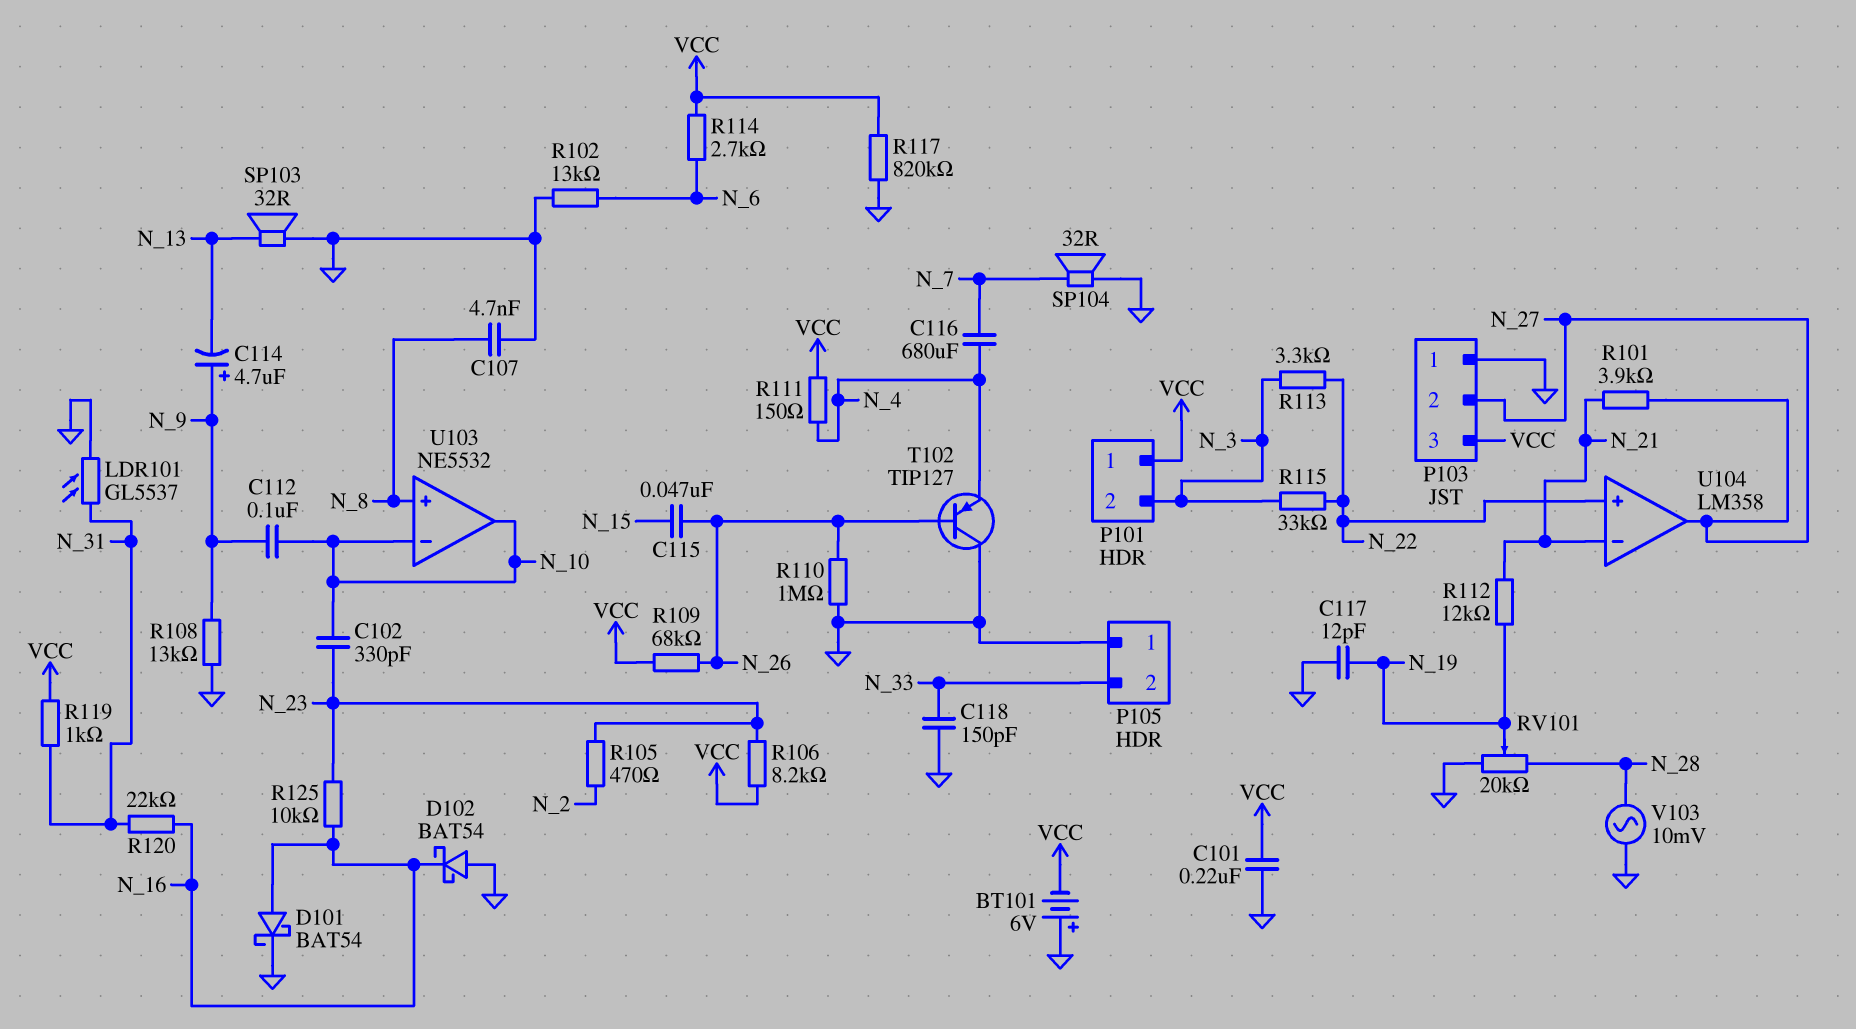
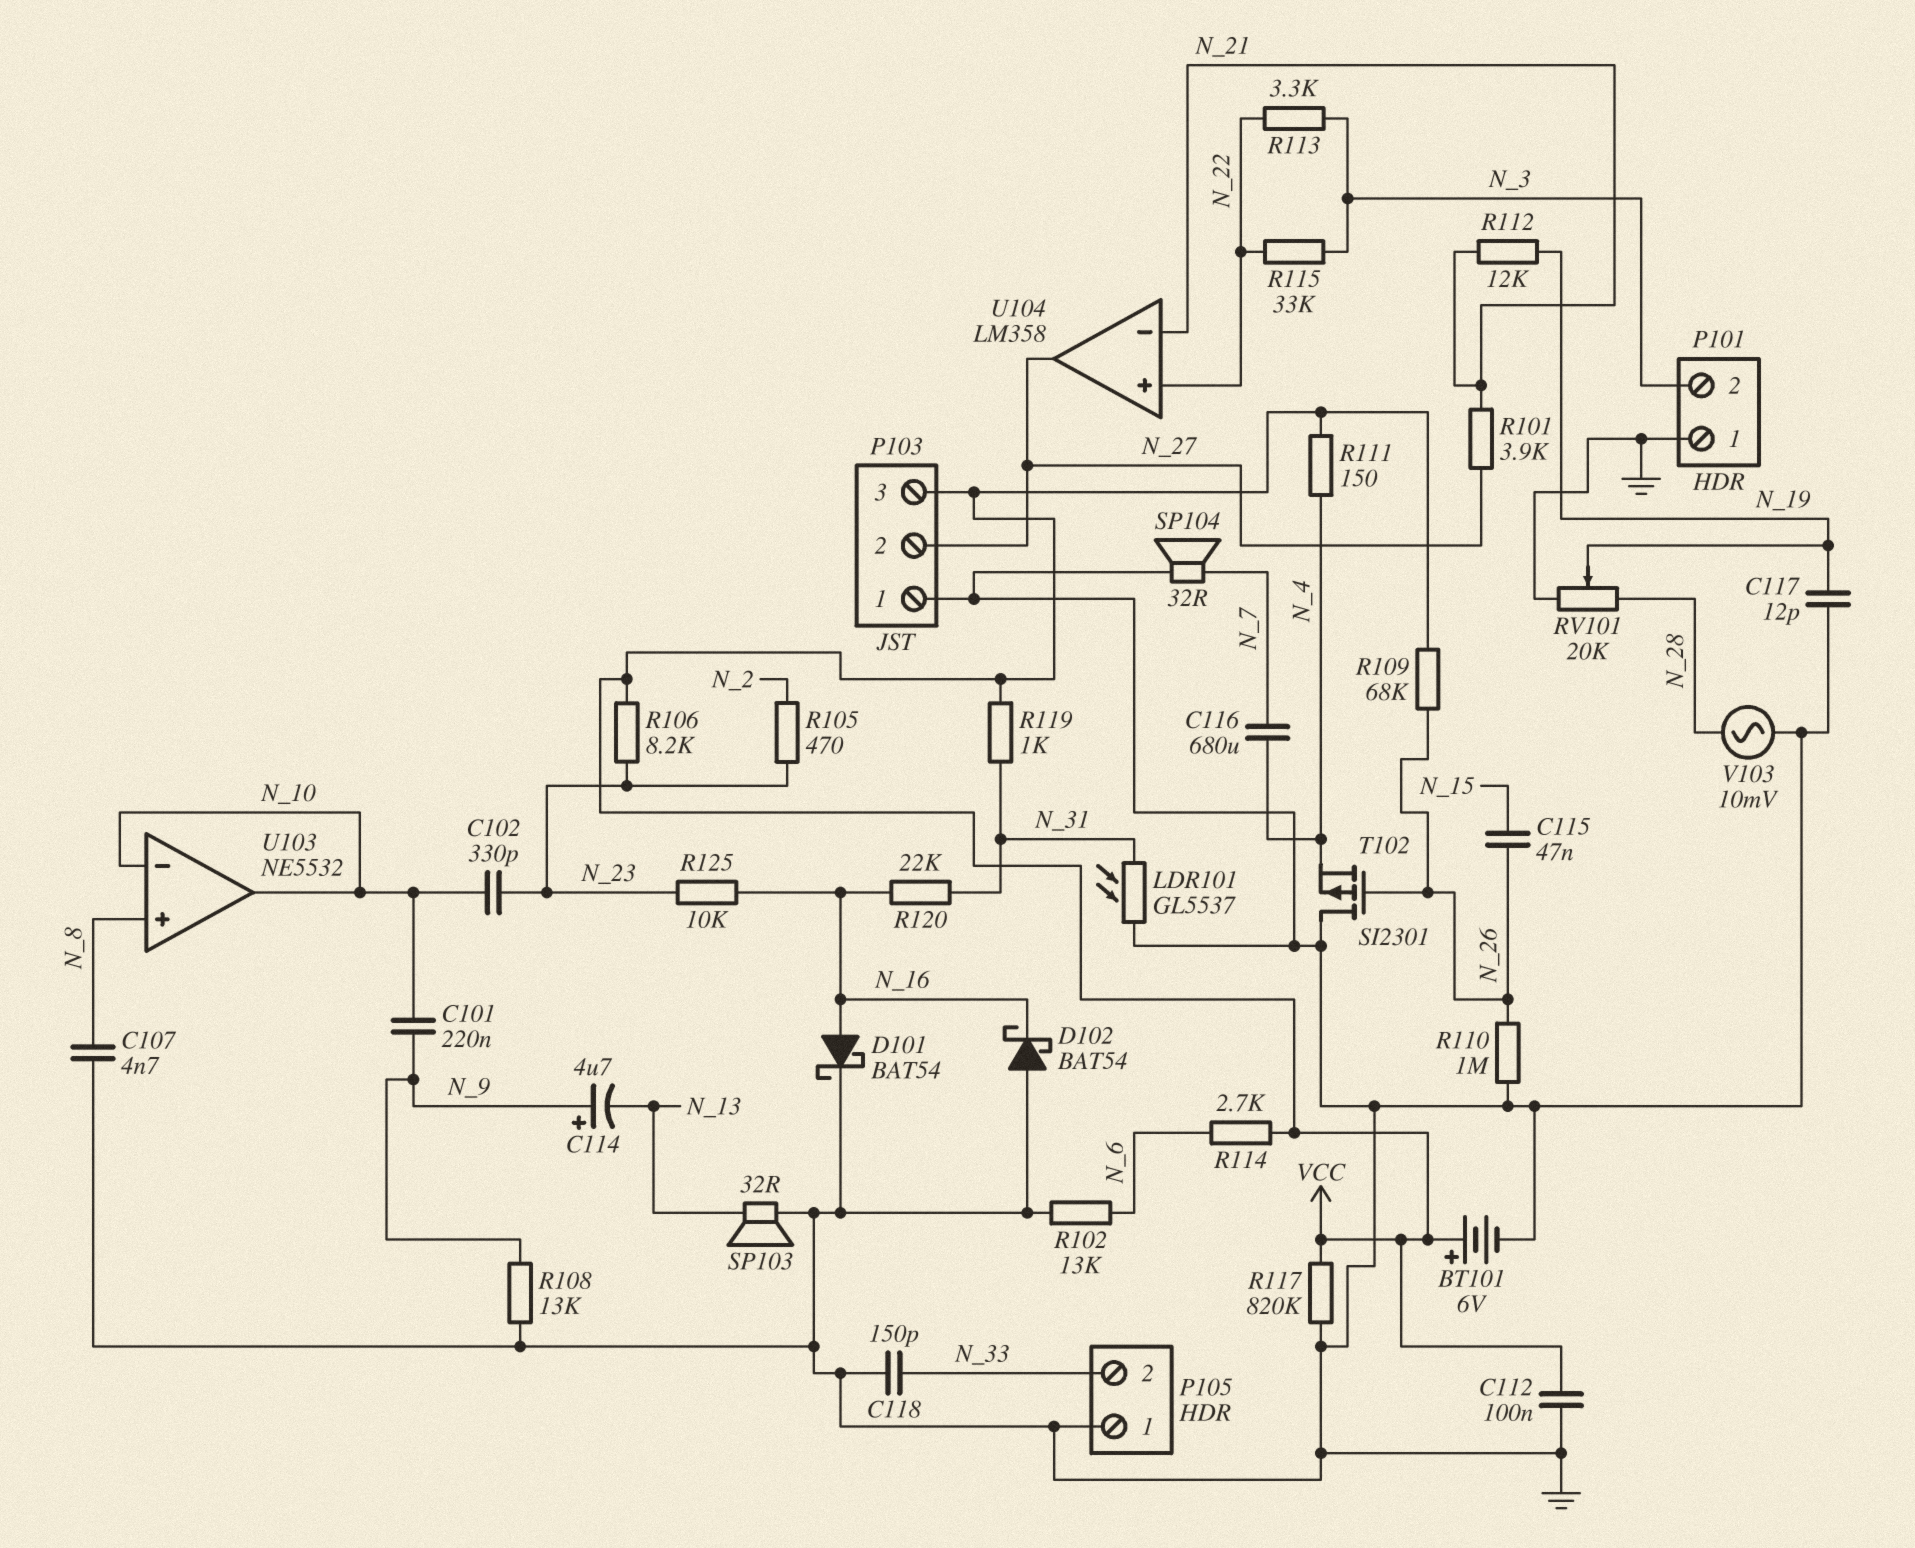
BT101: 6V (plus GND, minus VCC) -> 6V (plus VCC, minus GND)
C101: 220nF (GND, VCC) -> 220nF (N_9, N_10)
C112: 100nF (N_9, N_10) -> 100nF (GND, VCC)
P101 pin 1: VCC -> GND
T102: PNP TIP127 (B N_26, C GND, E N_4) -> PMOS SI2301 (G N_26, D GND, S N_4)

